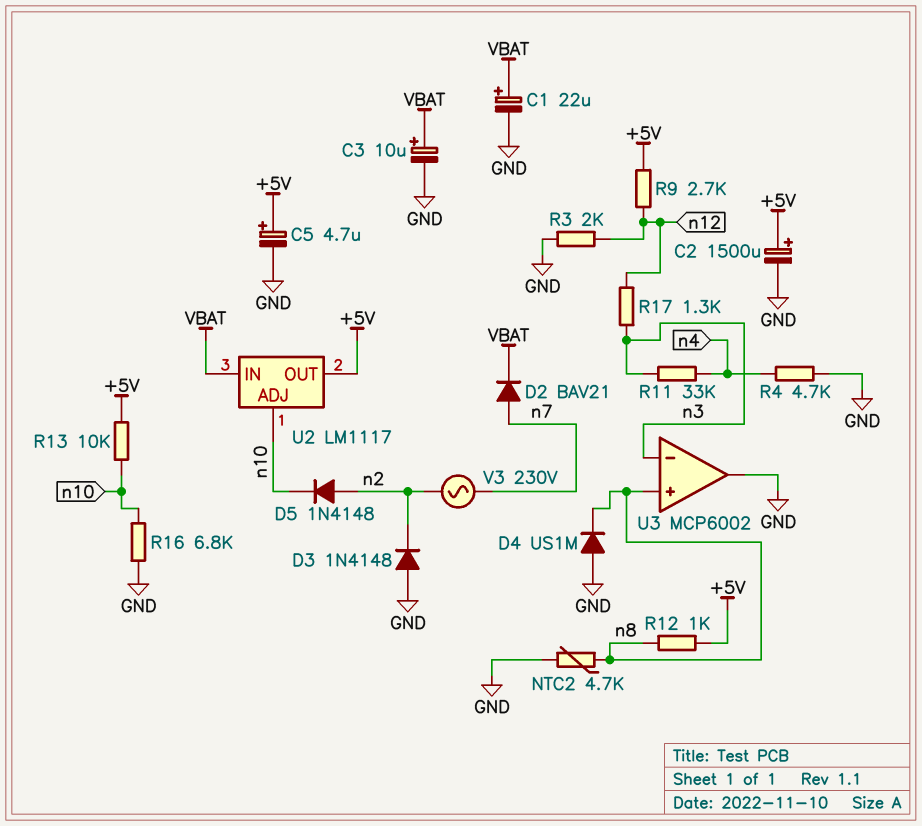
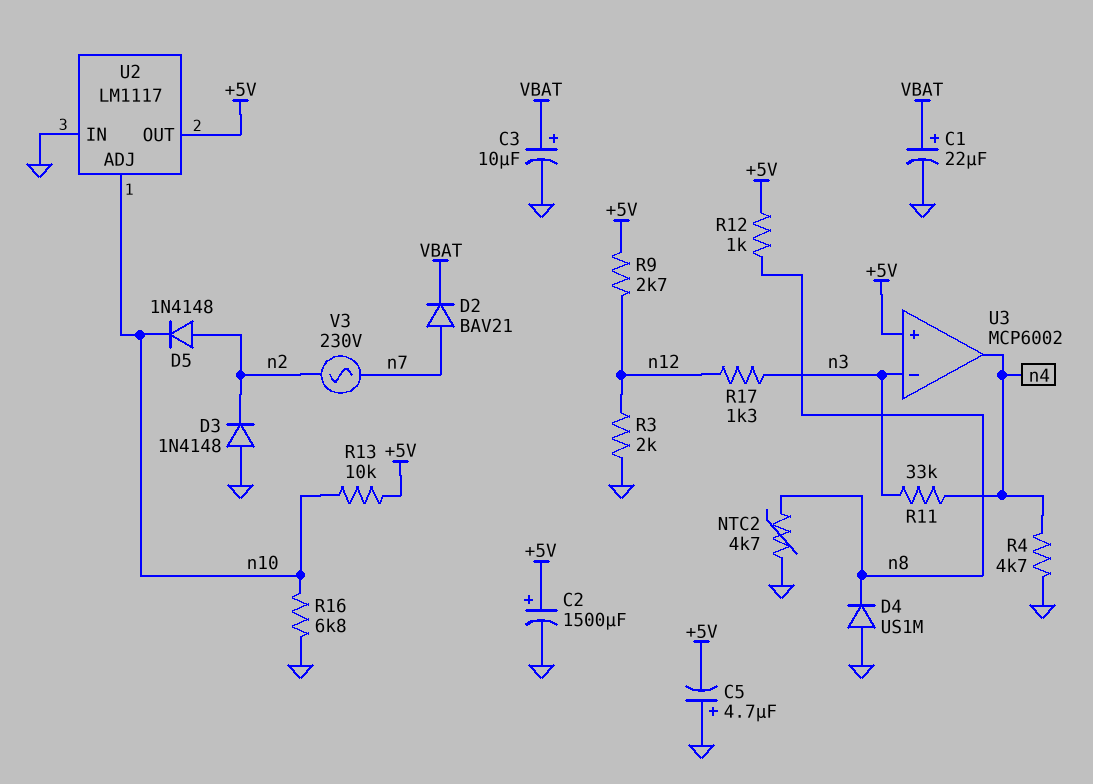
C5: 4.7uF (plus +5V, minus GND) -> 4.7uF (plus GND, minus +5V)
U2 pin IN: VBAT -> GND
U3 pin in+: n8 -> +5V
U3 pin out: GND -> n4

